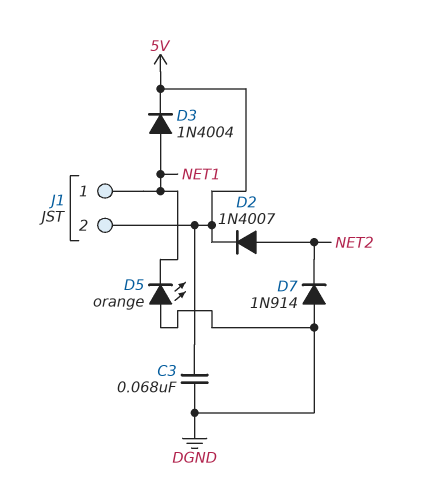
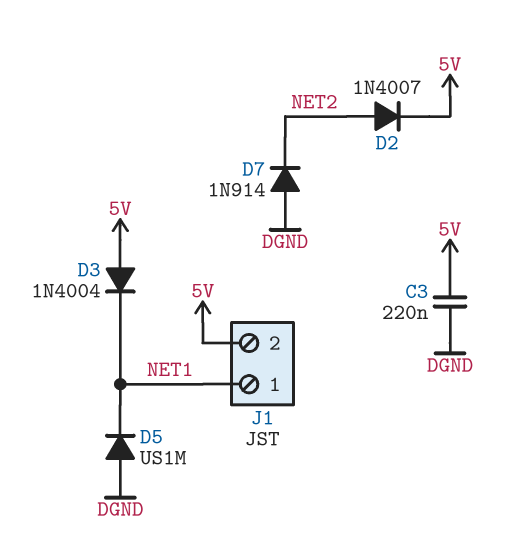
C3: 68nF (5V, DGND) -> 220nF (5V, DGND)
D3: diode 1N4004 (A NET1, K 5V) -> diode 1N4004 (A 5V, K NET1)
D5: LED orange (A DGND, K NET1) -> diode US1M (A DGND, K NET1)

